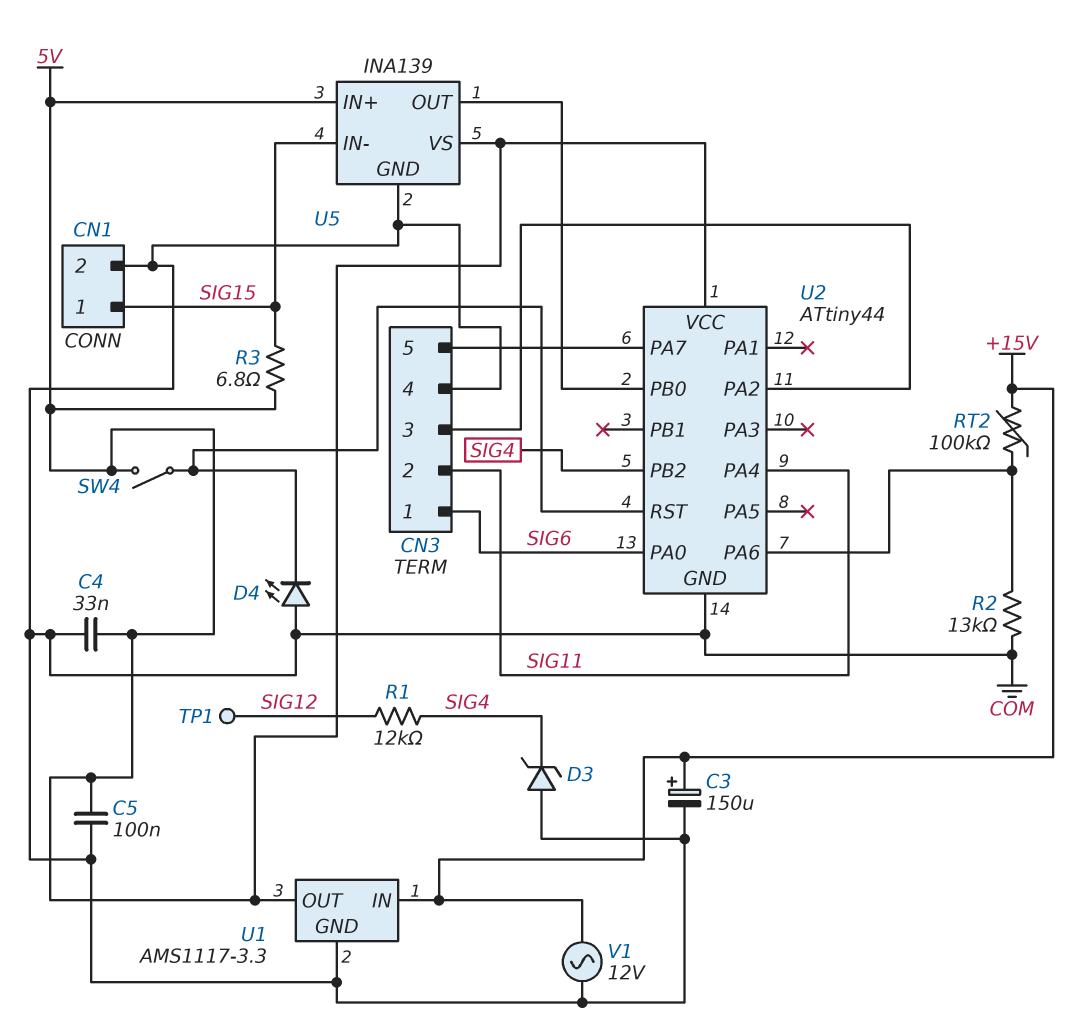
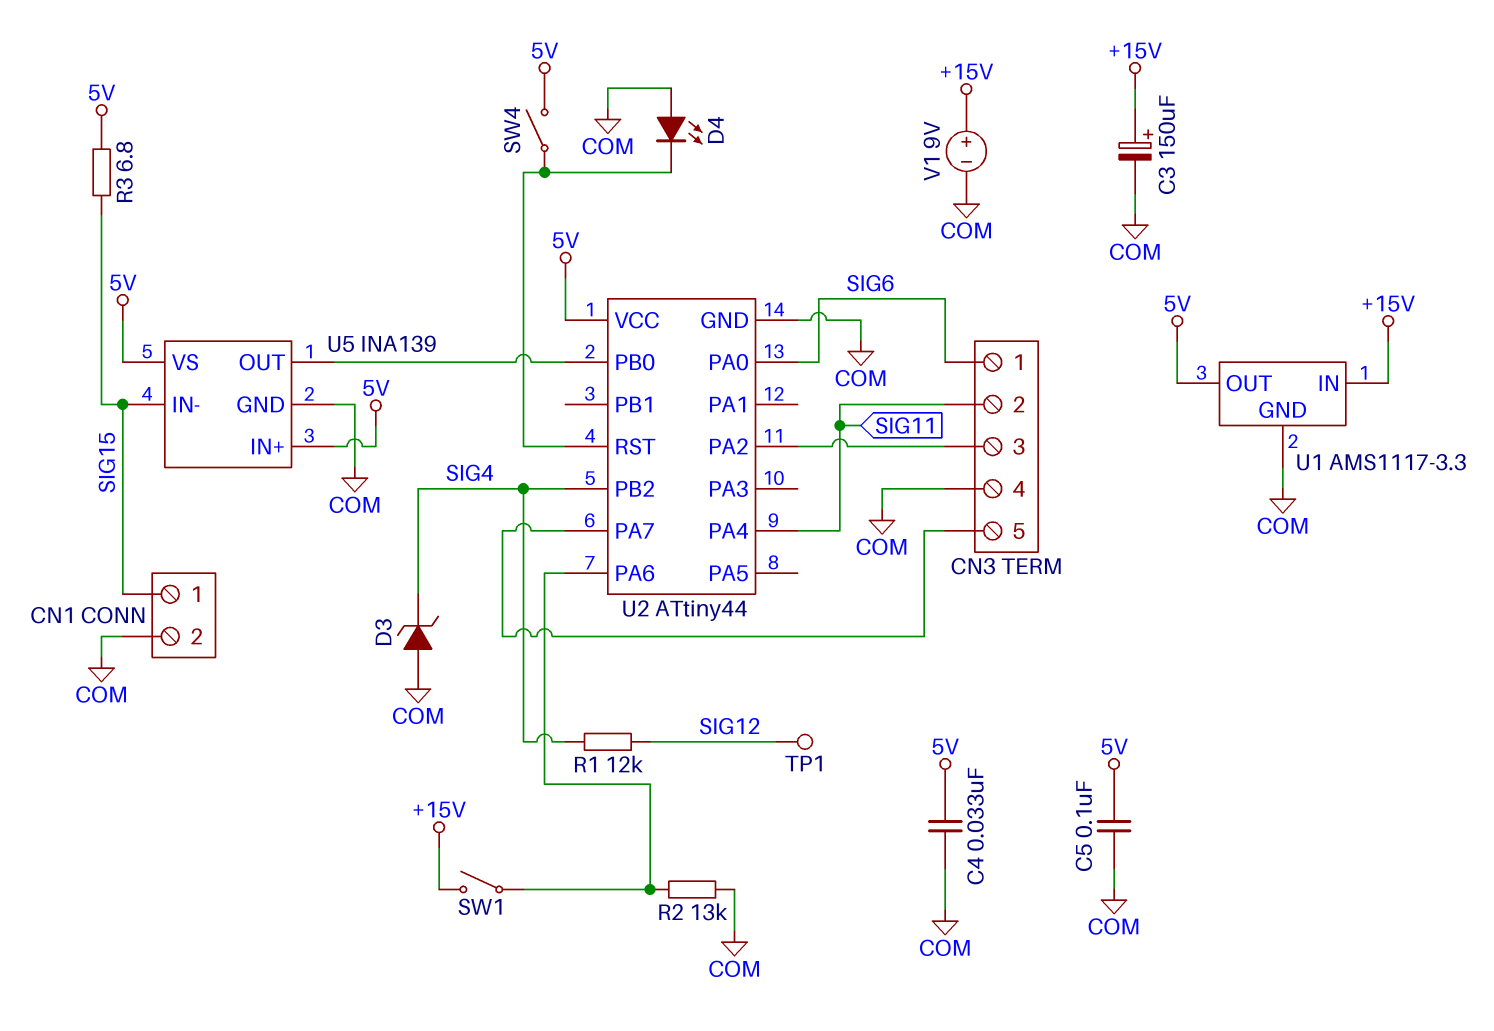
RT2: 100k (+15V, U2/PA6) -> none
SW1: none -> switch (+15V, U2/PA6)
V1: AC 12V (+15V, COM) -> 9V (plus +15V, minus COM)

